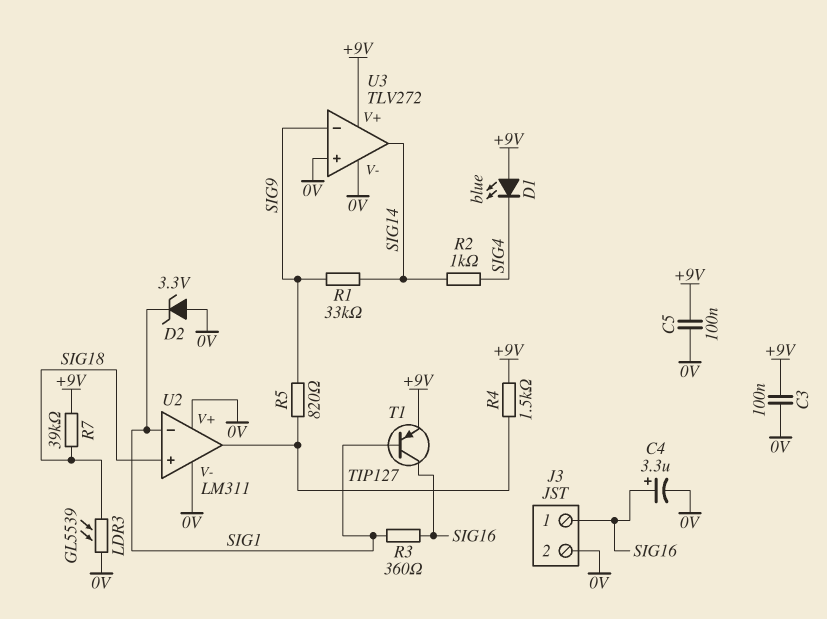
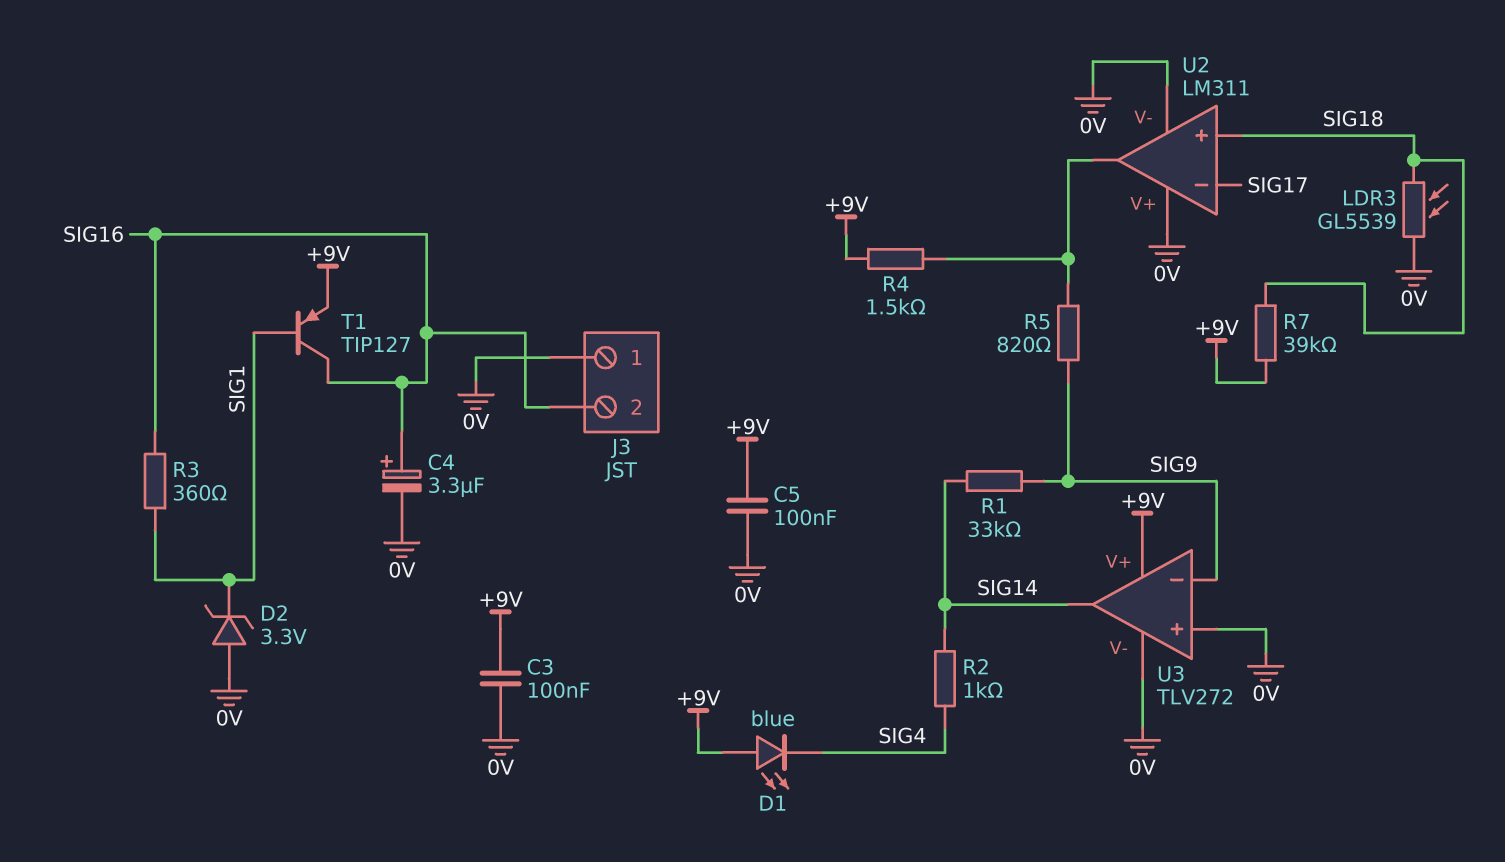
J3 pin 1: SIG16 -> 0V
J3 pin 2: 0V -> SIG16
U2 pin in-: SIG1 -> SIG17

